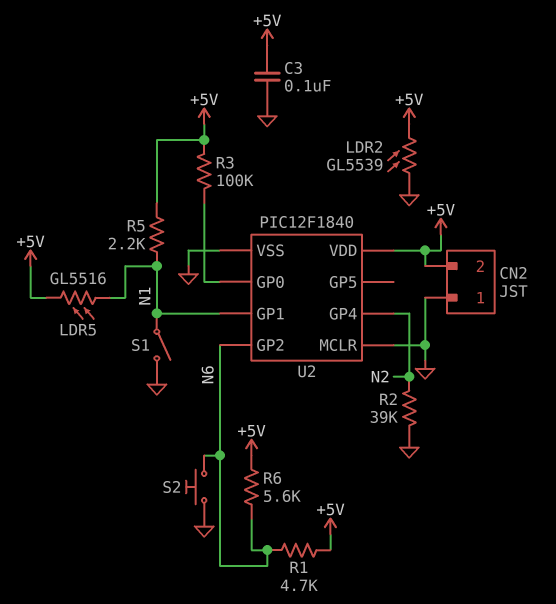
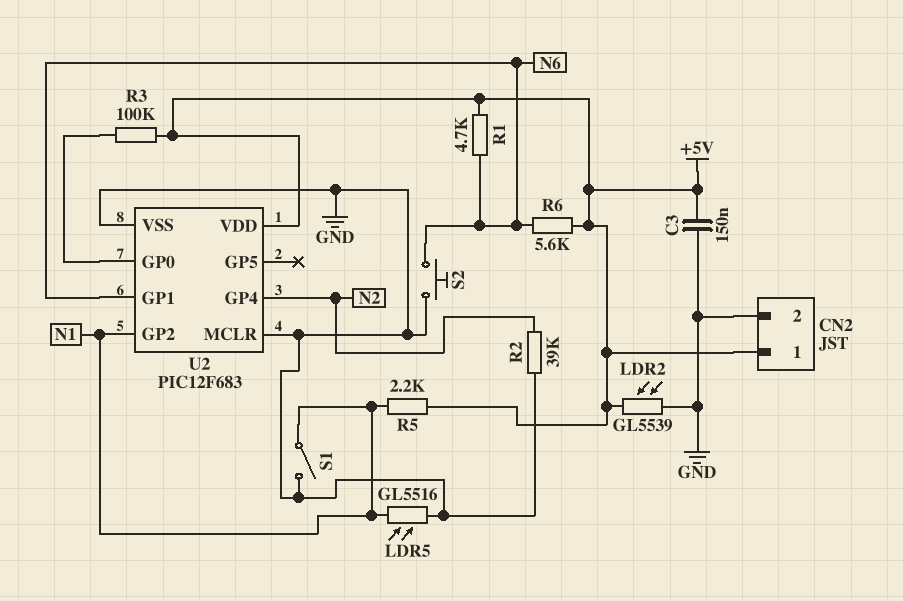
C3: 100nF (+5V, GND) -> 150nF (+5V, GND)
CN2 pin 1: GND -> +5V
CN2 pin 2: +5V -> GND
LDR5: GL5516 (+5V, N1) -> GL5516 (GND, N1)
U2: PIC12F1840 -> PIC12F683
U2 pin GP1: N1 -> N6
U2 pin GP2: N6 -> N1

